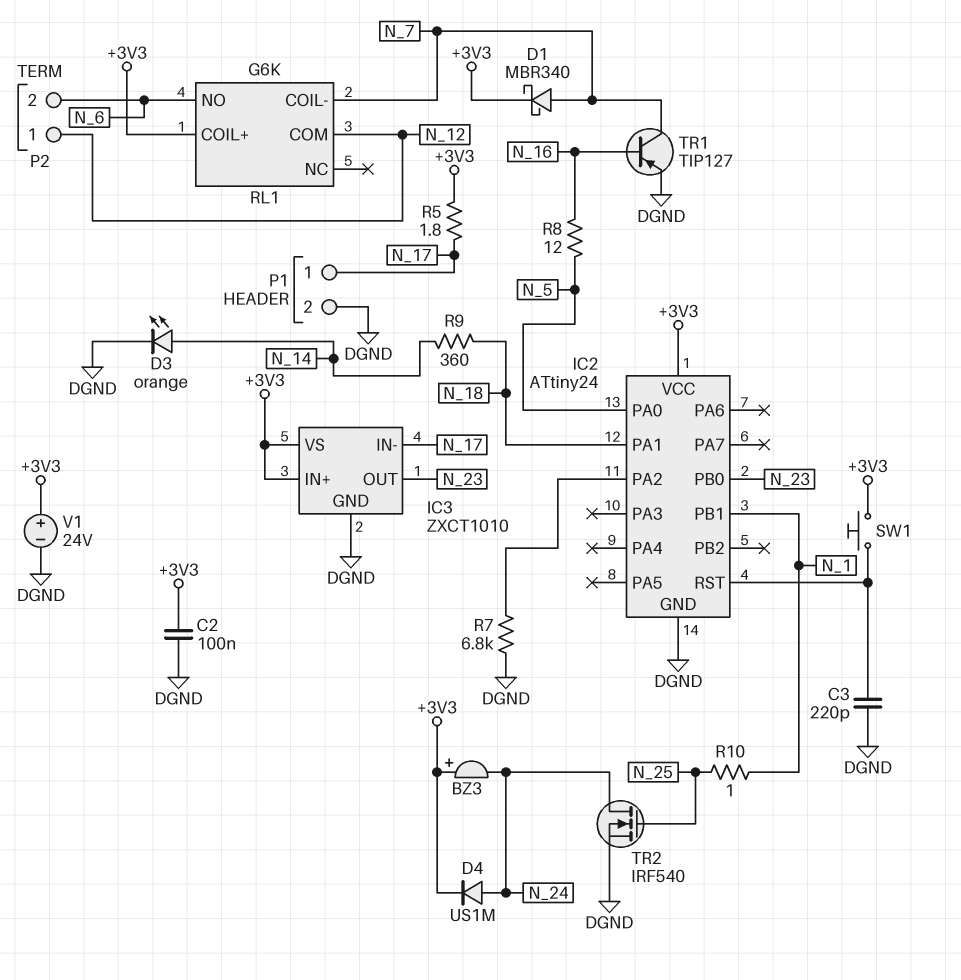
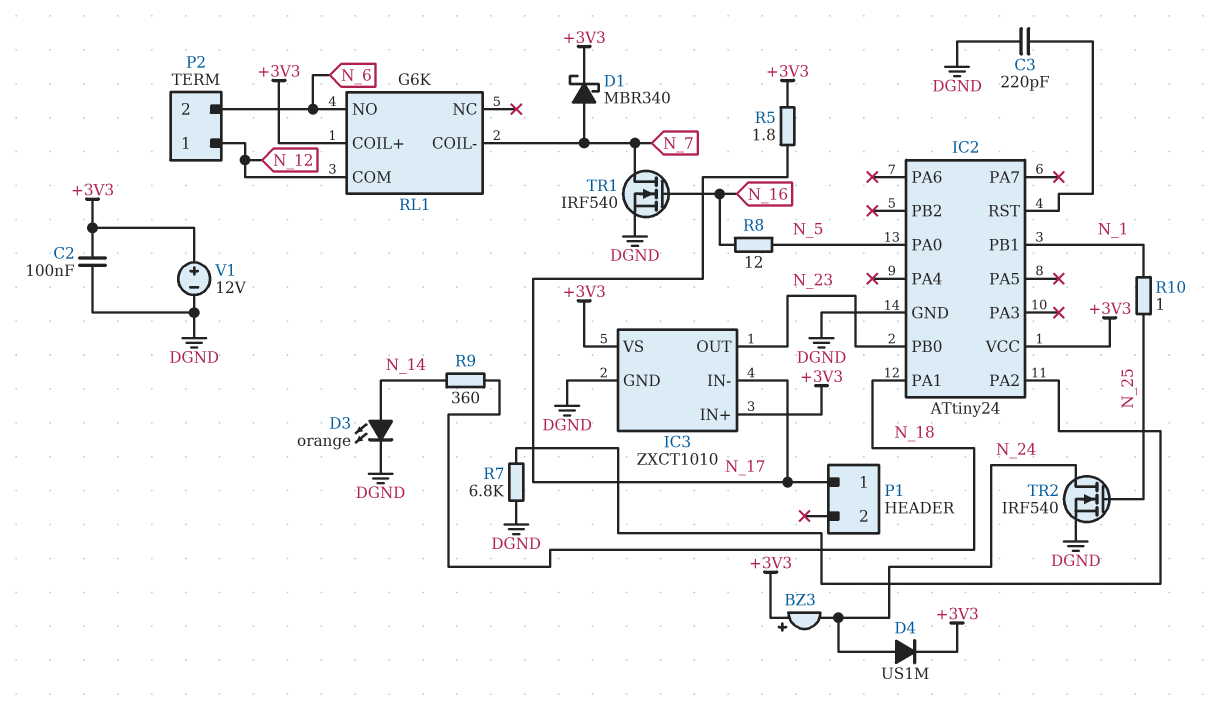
P1 pin 2: DGND -> none
SW1: button (+3V3, IC2/RST) -> none
TR1: PNP TIP127 (B N_16, C N_7, E DGND) -> NMOS IRF540 (G N_16, D N_7, S DGND)
V1: 24V (plus +3V3, minus DGND) -> 12V (plus +3V3, minus DGND)

